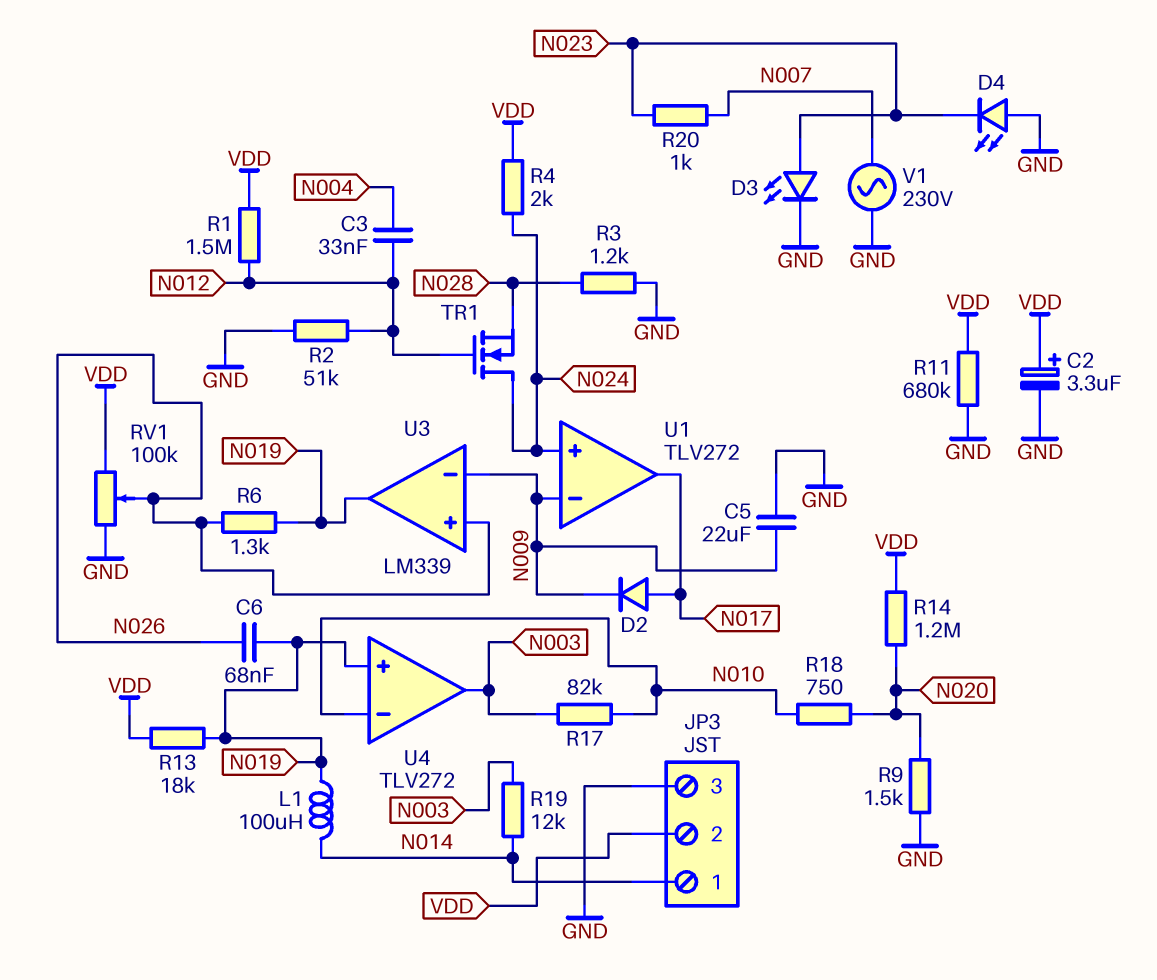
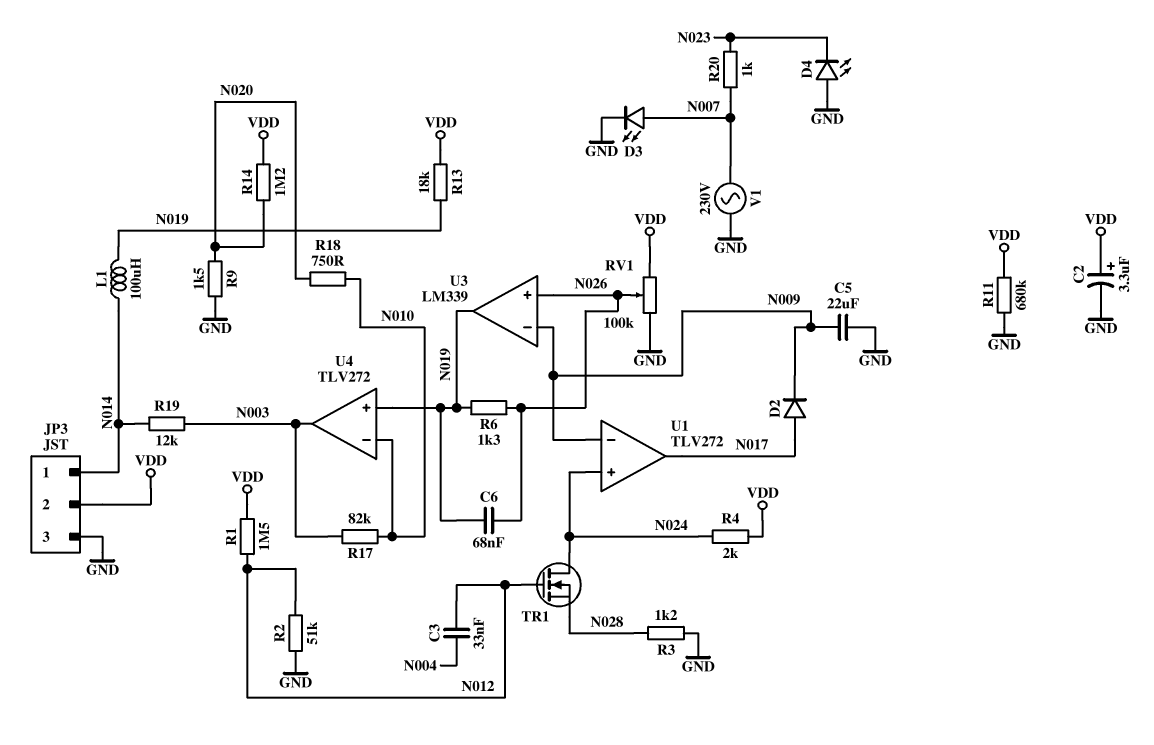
D3: LED (A N023, K GND) -> LED (A N007, K GND)

